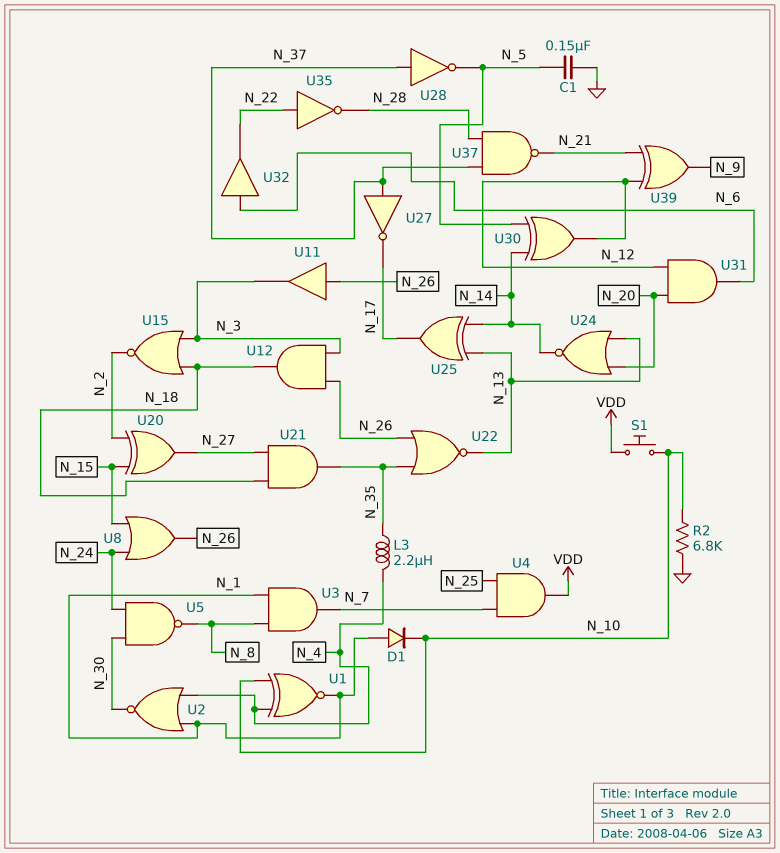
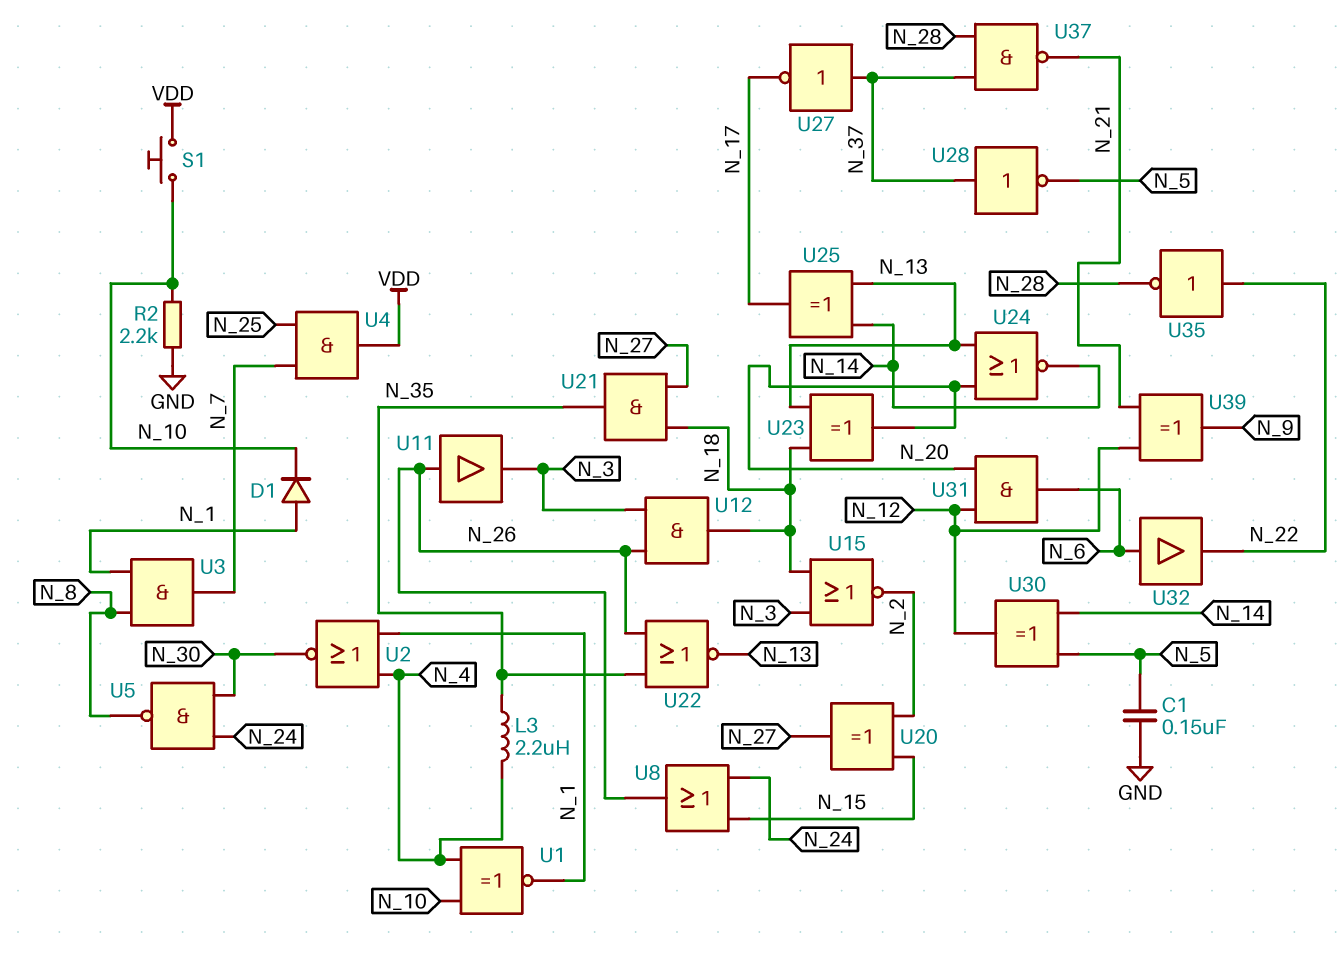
R2: 6.8k (GND, N_10) -> 2.2k (GND, N_10)
U23: none -> XOR (in N_13, in N_18, out N_20)

